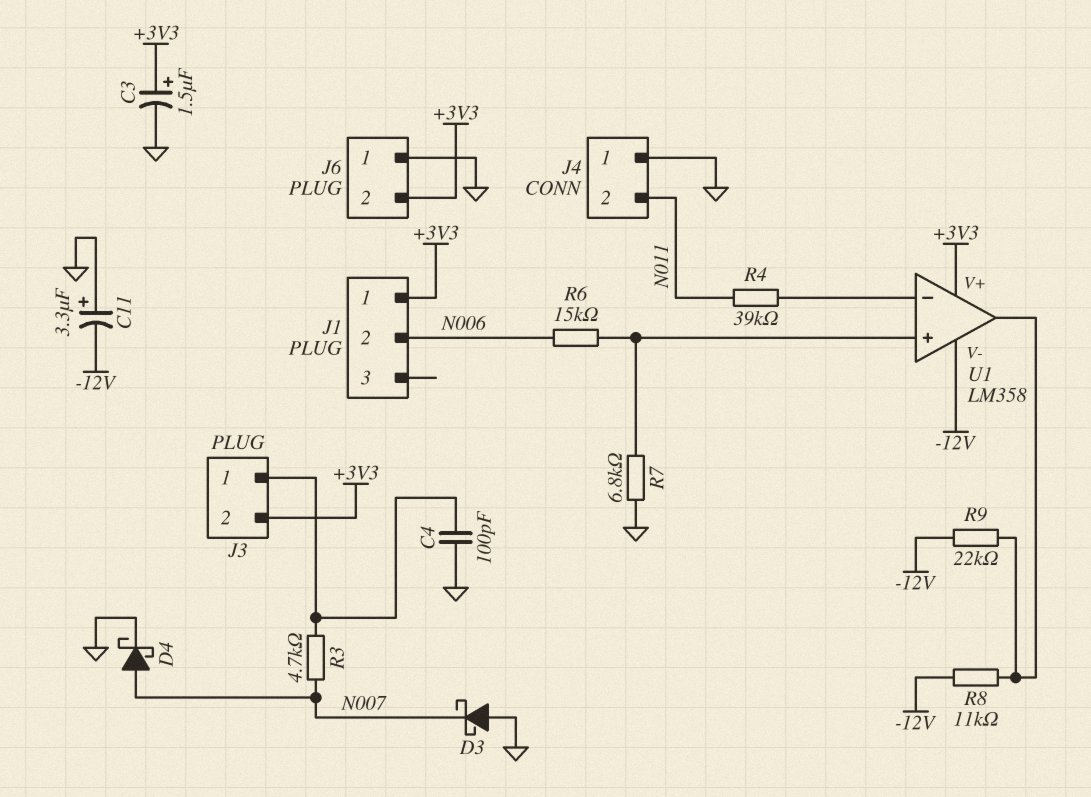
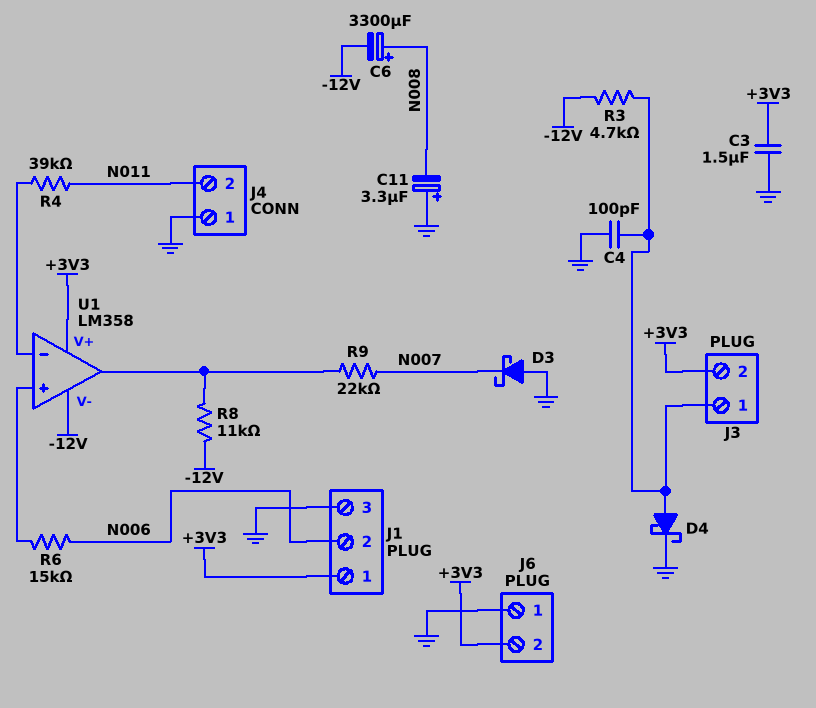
C3: 1.5uF (plus +3V3, minus GND) -> 1.5uF (+3V3, GND)
C6: none -> 3300uF (plus N008, minus -12V)
C11: 3.3uF (plus GND, minus -12V) -> 3.3uF (plus GND, minus N008)
D4: schottky (A N007, K GND) -> schottky (A J3/1, K GND)
J1 pin 3: none -> GND
R3: 4.7k (J3/1, N007) -> 4.7k (-12V, J3/1)
R7: 6.8k (GND, U1/in+) -> none
R9: 22k (-12V, U1/out) -> 22k (N007, U1/out)

